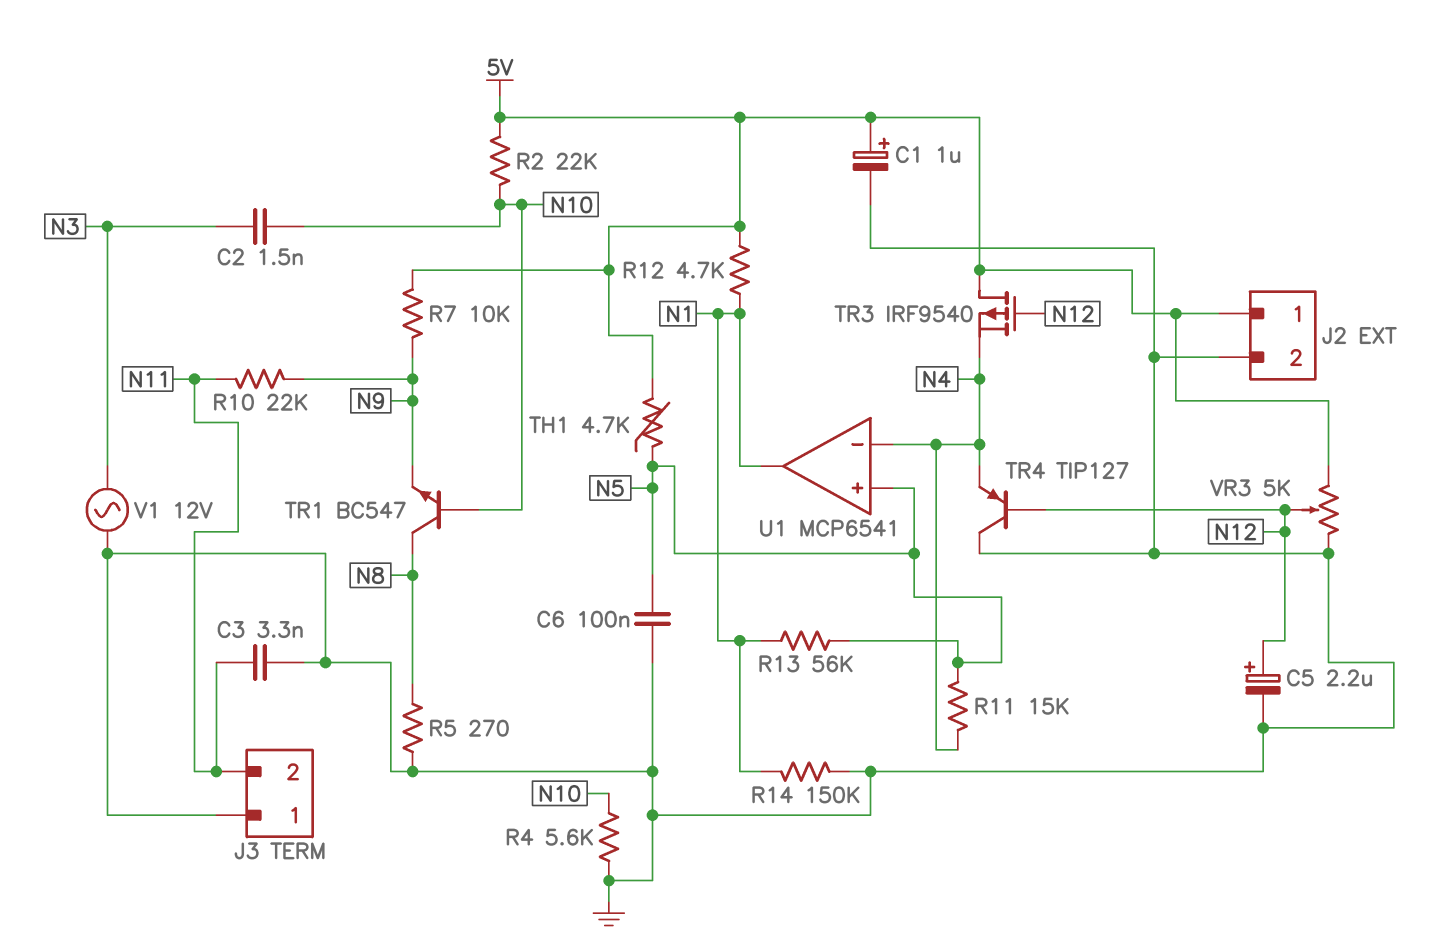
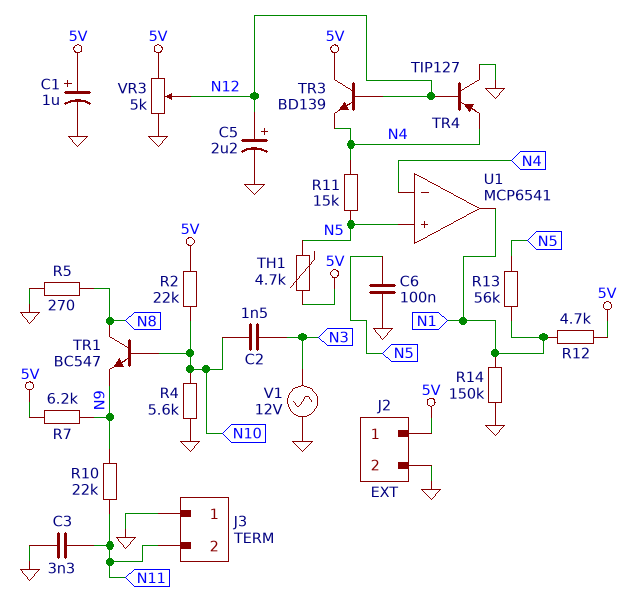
R7: 10k (5V, N9) -> 6.2k (5V, N9)
TR3: PMOS IRF9540 (G N12, D 5V, S N4) -> NPN BD139 (B N12, C 5V, E N4)

